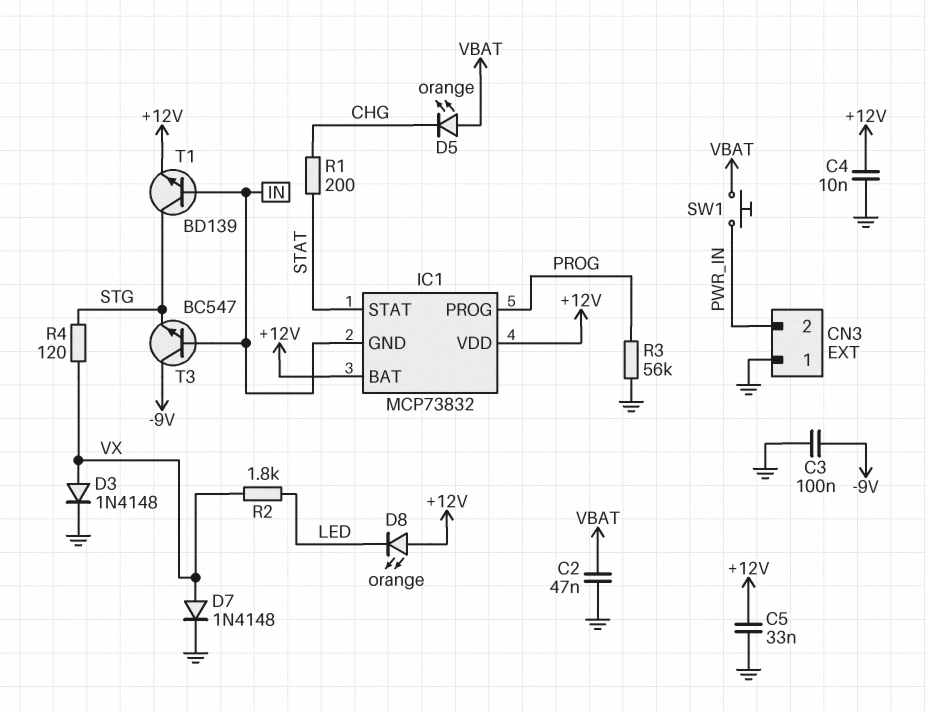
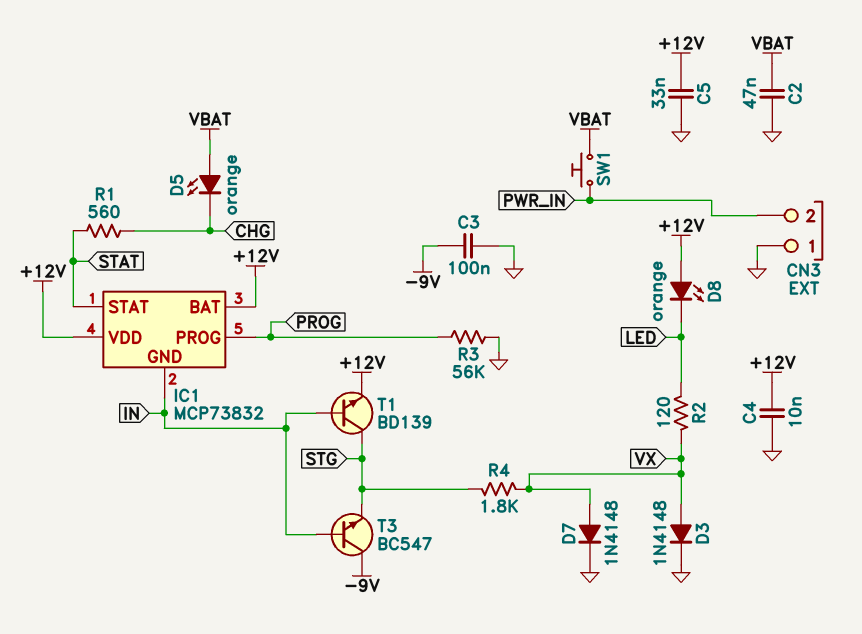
R1: 200 (CHG, STAT) -> 560 (CHG, STAT)
R2: 1.8k (LED, VX) -> 120 (LED, VX)
R4: 120 (STG, VX) -> 1.8k (STG, VX)

